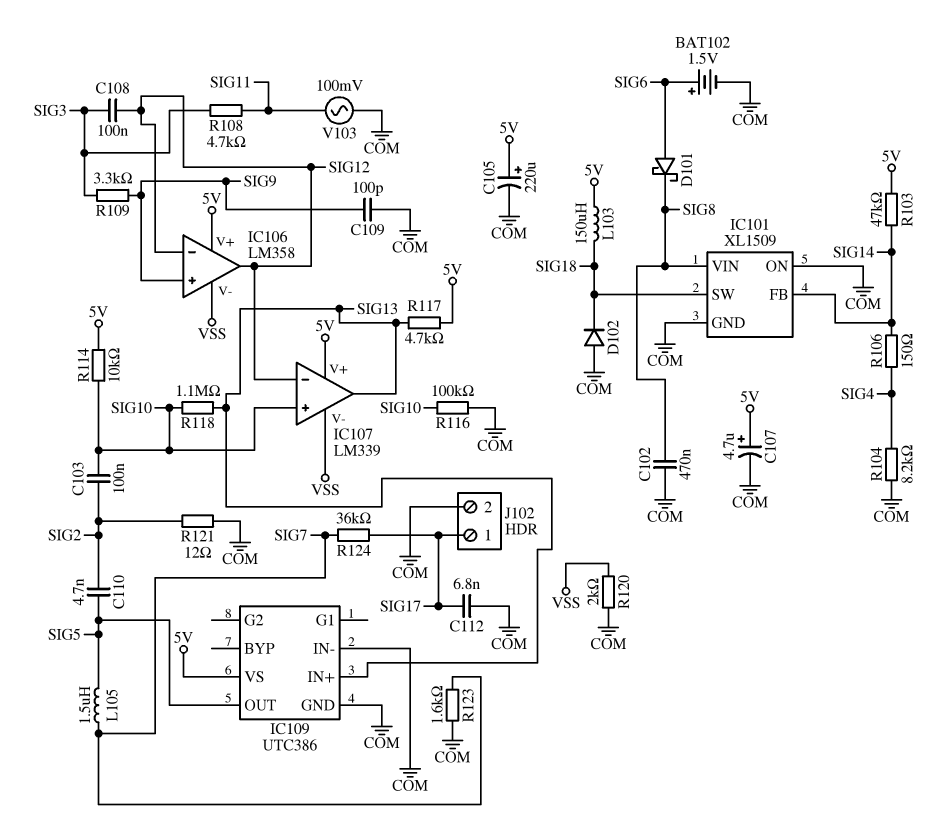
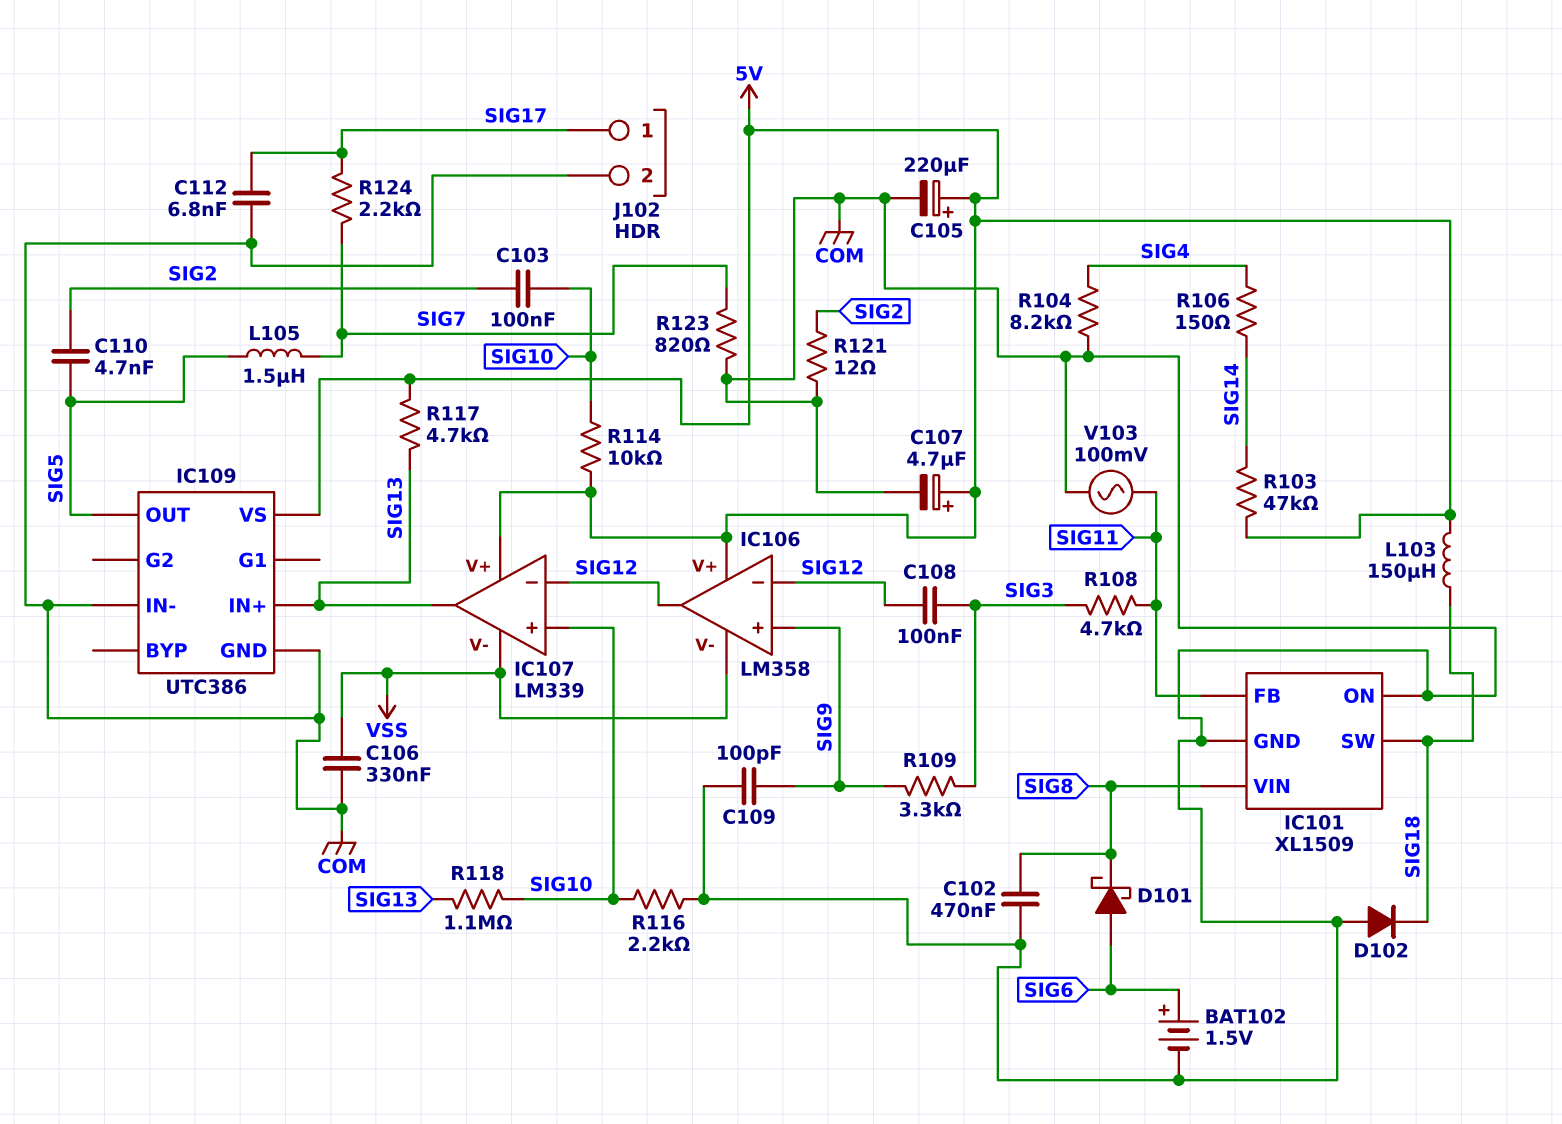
C106: none -> 330nF (COM, VSS)
IC101 pin FB: SIG14 -> SIG11
R116: 100k (COM, SIG10) -> 2.2k (COM, SIG10)
R120: 2k (COM, VSS) -> none
R123: 1.6k (COM, SIG7) -> 820 (COM, SIG7)
R124: 36k (SIG7, SIG17) -> 2.2k (SIG7, SIG17)

